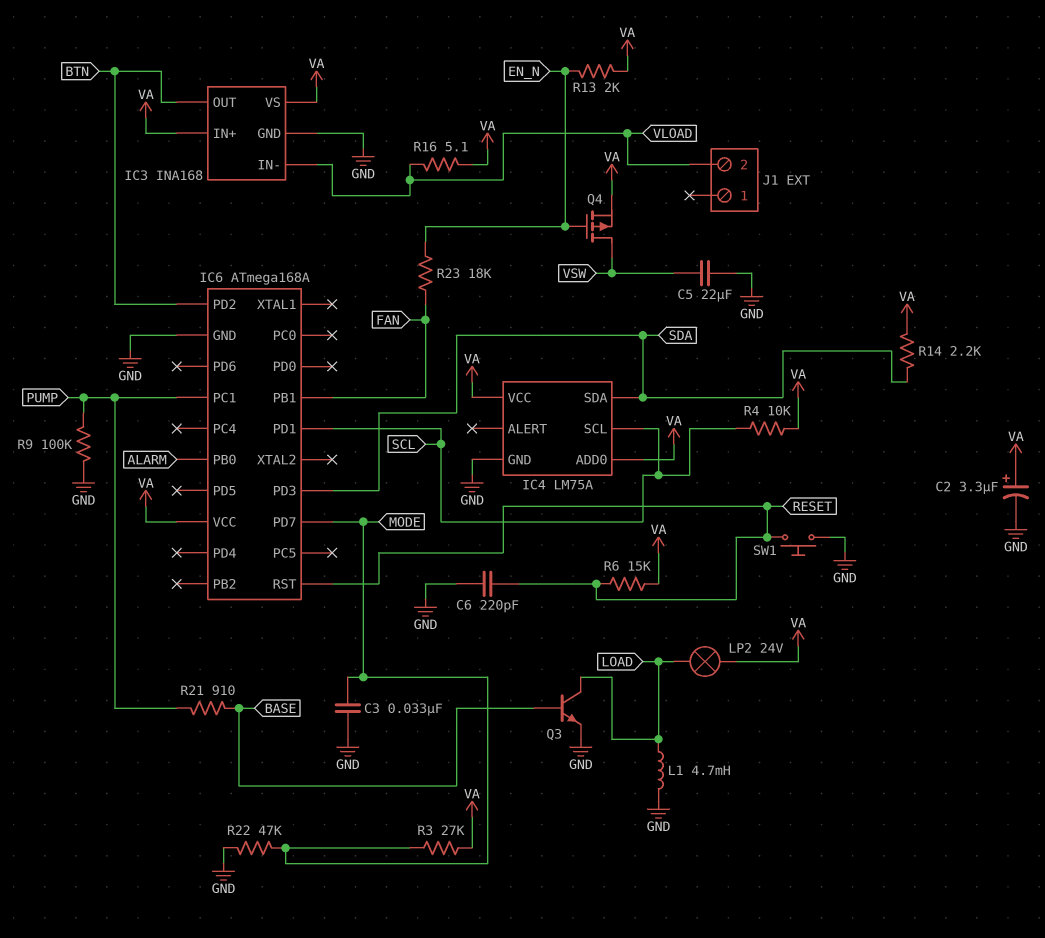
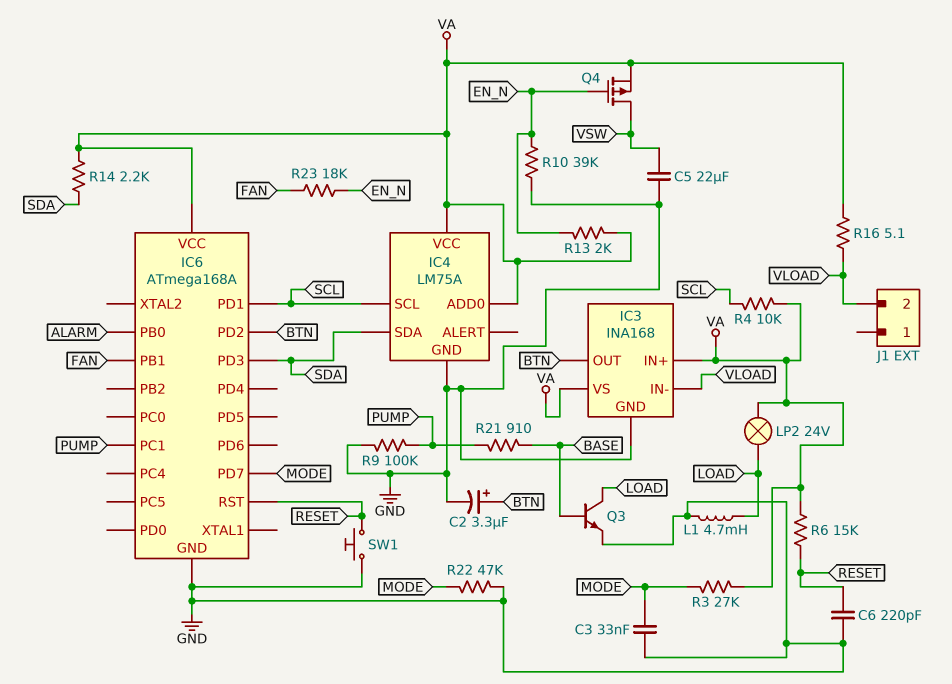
C2: 3.3uF (plus VA, minus GND) -> 3.3uF (plus BTN, minus GND)
R10: none -> 39k (EN_N, GND)

